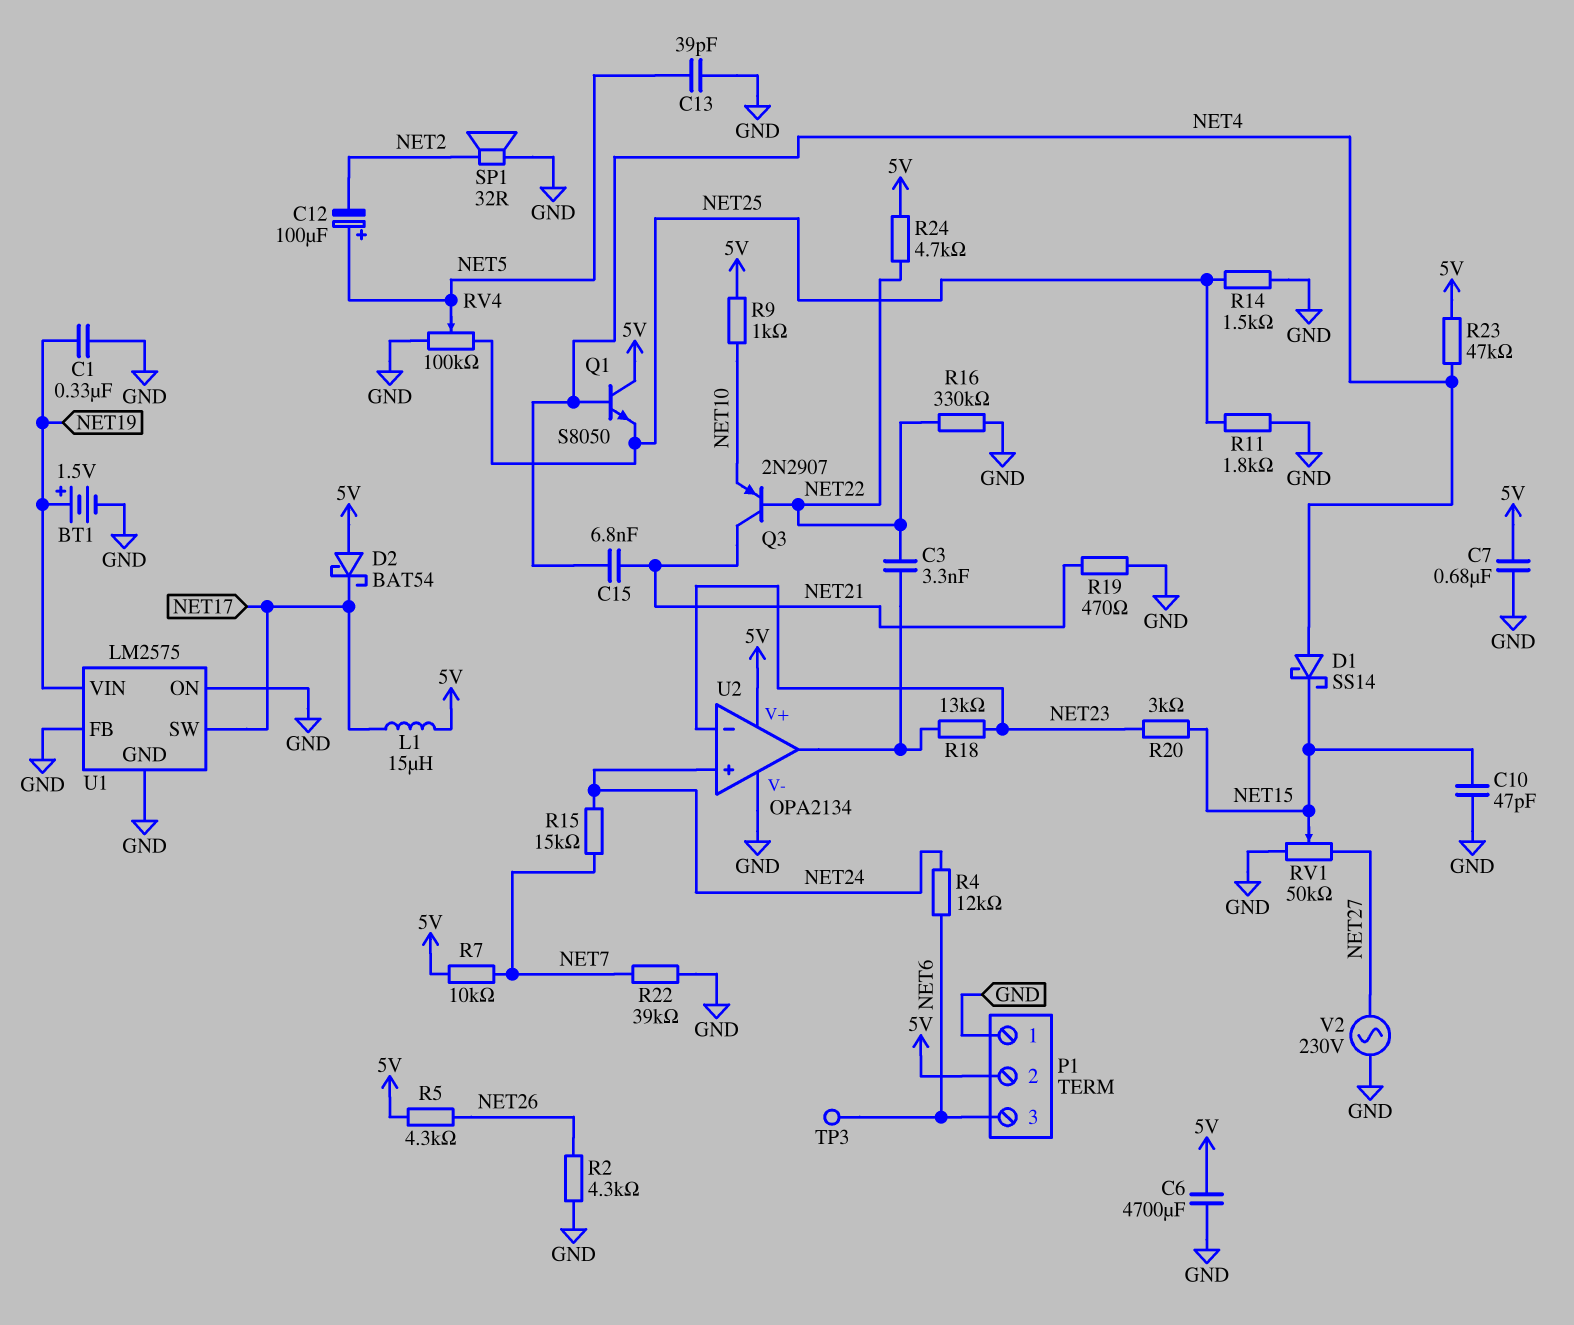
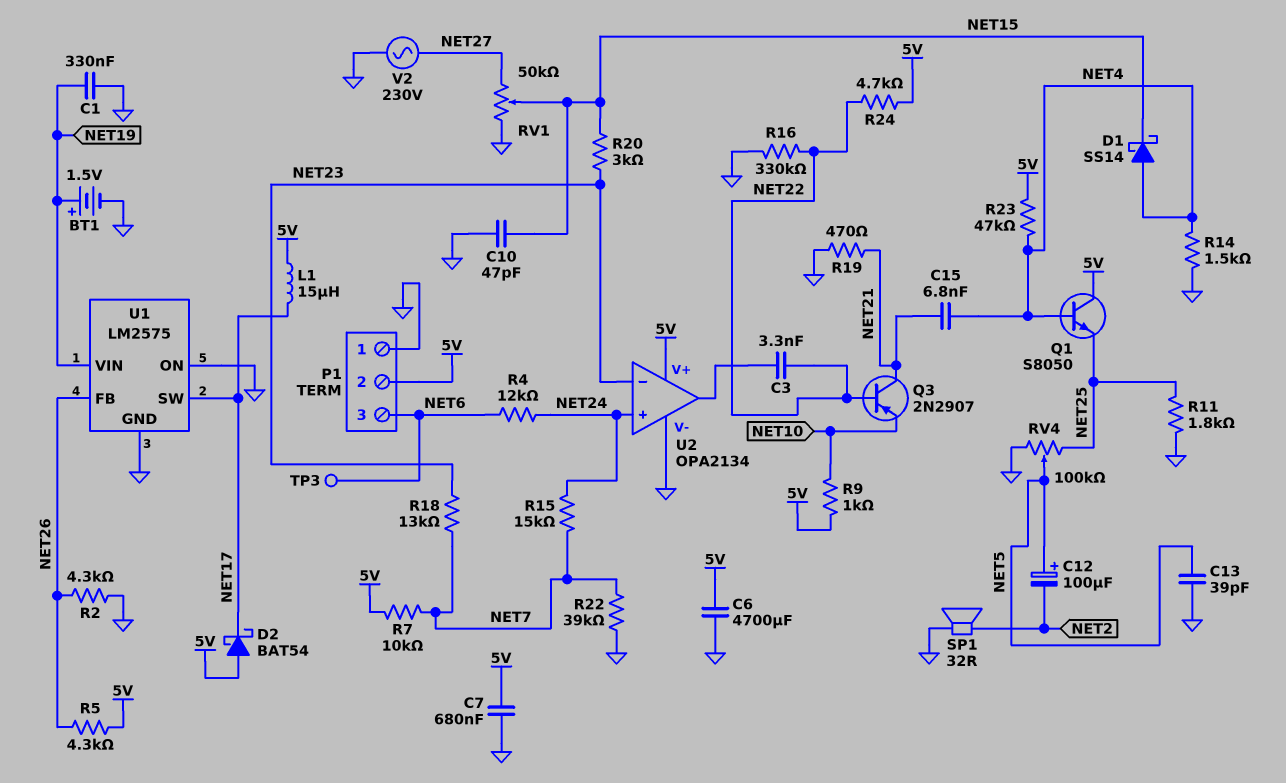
R14: 1.5k (GND, NET25) -> 1.5k (GND, NET4)
R18: 13k (NET23, U2/out) -> 13k (NET7, NET23)
U1 pin FB: GND -> NET26

